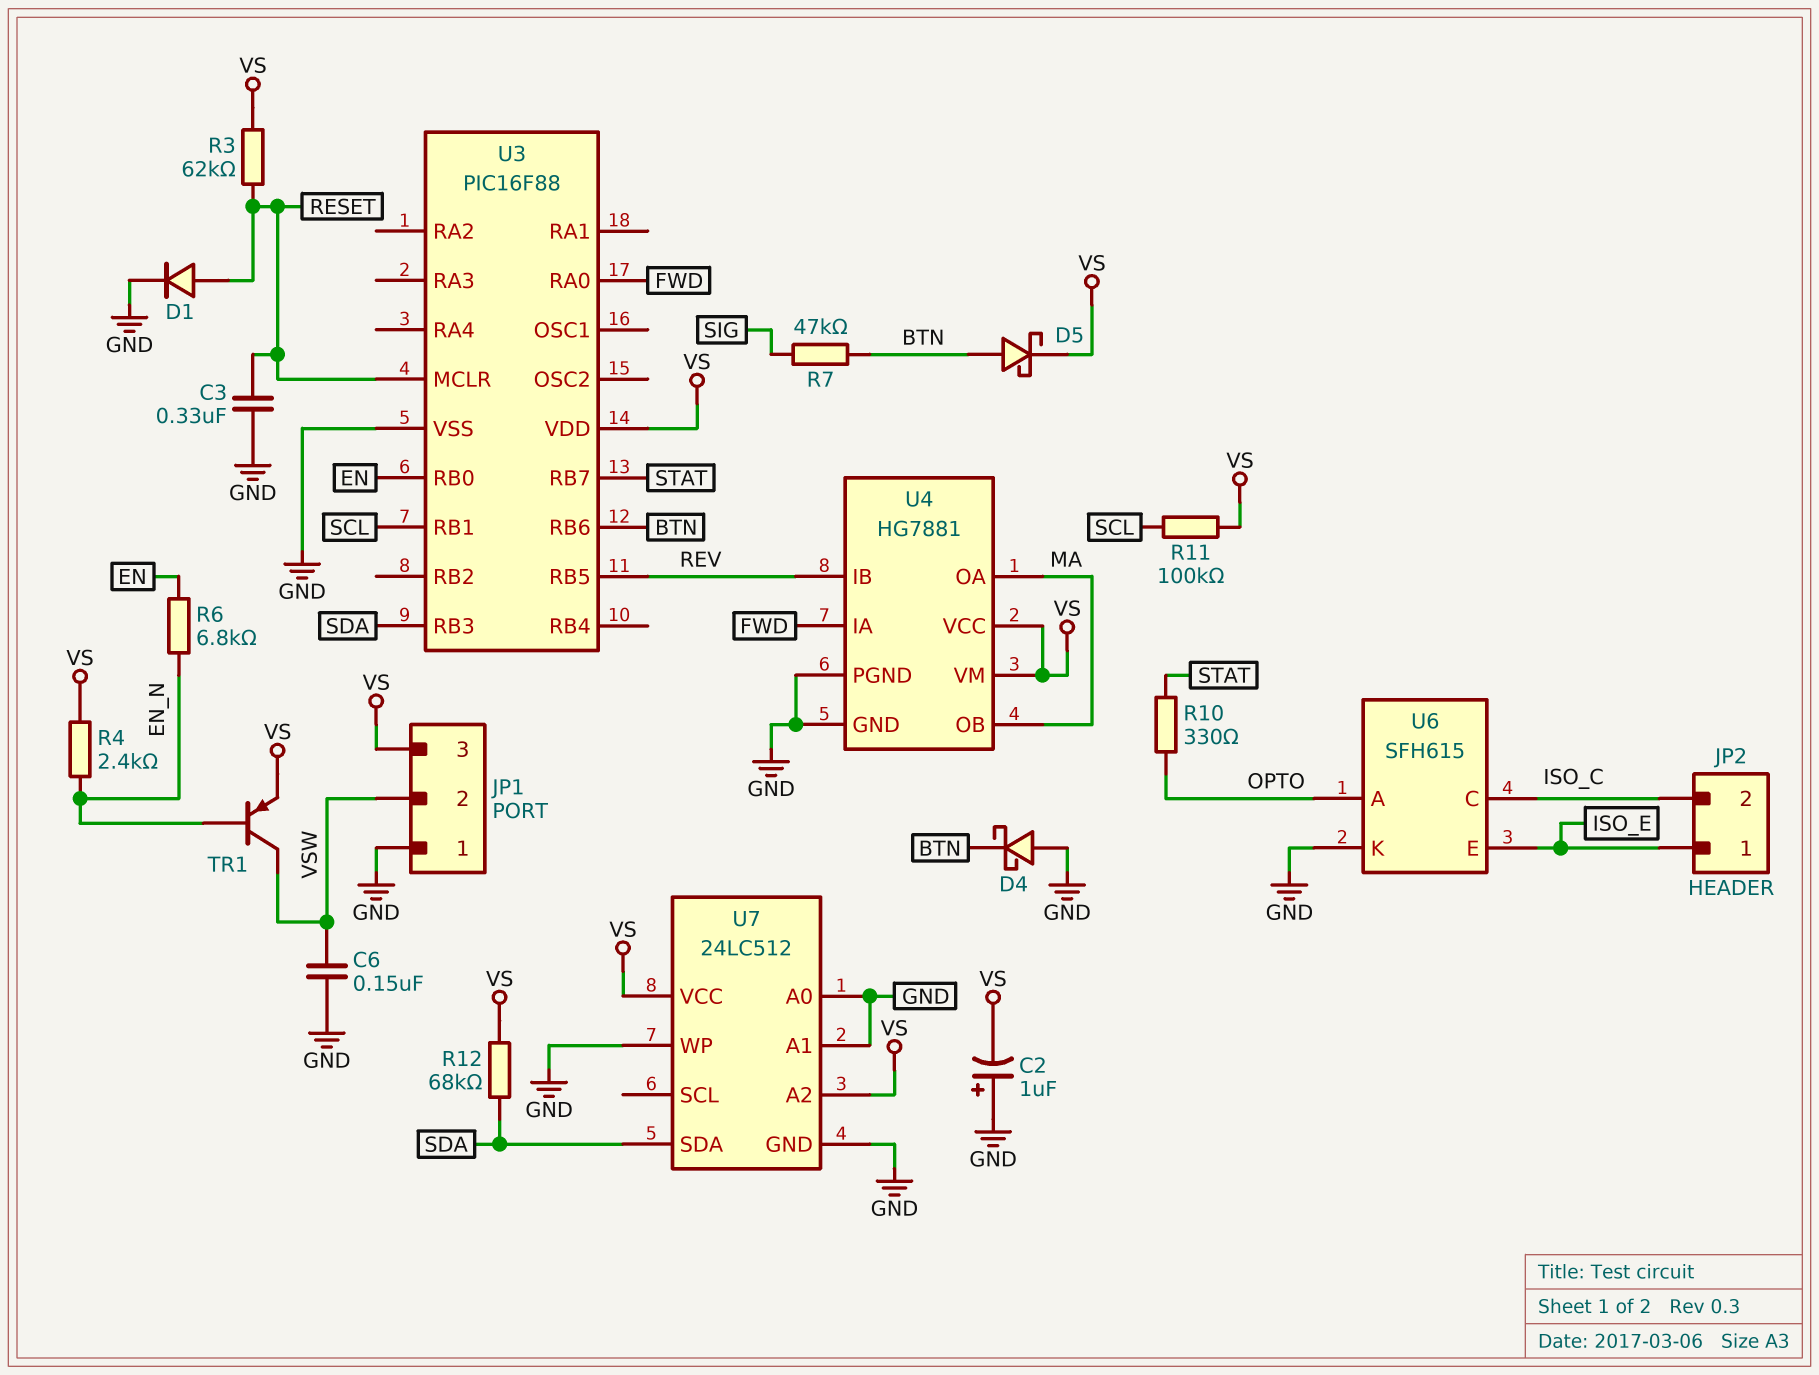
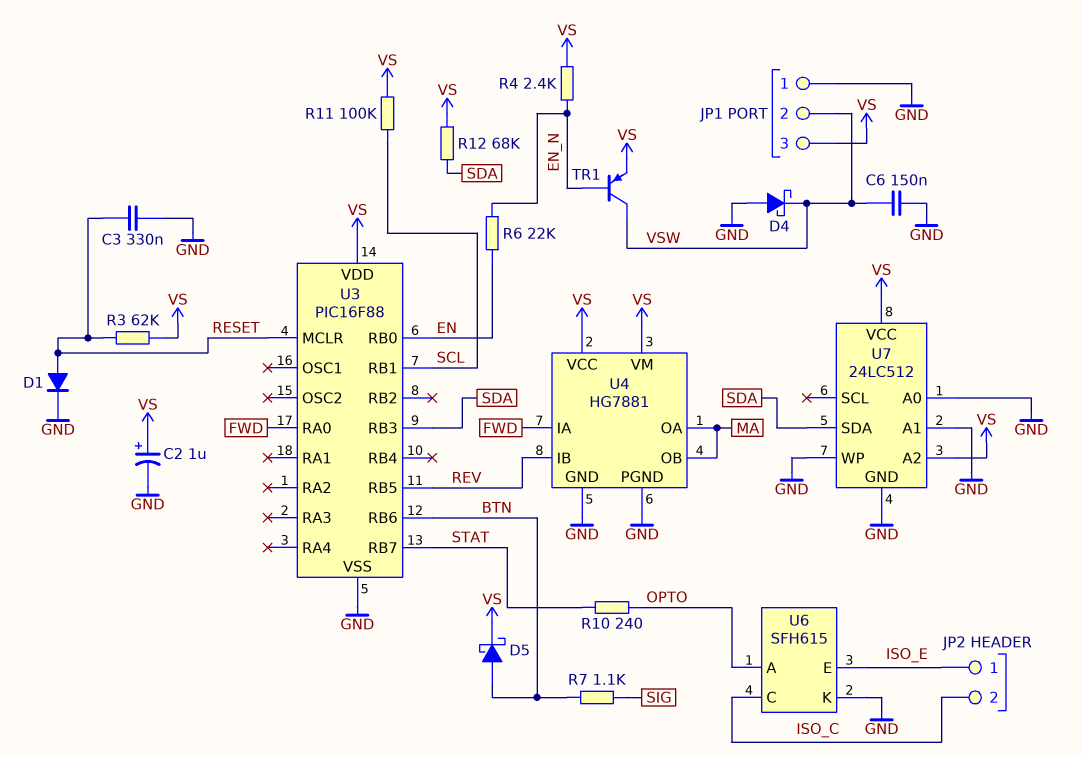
C2: 1uF (plus GND, minus VS) -> 1uF (plus VS, minus GND)
D4: schottky (A GND, K BTN) -> schottky (A GND, K VSW)
R6: 6.8k (EN, EN_N) -> 22k (EN, EN_N)
R7: 47k (BTN, SIG) -> 1.1k (BTN, SIG)
R10: 330 (OPTO, STAT) -> 240 (OPTO, STAT)

